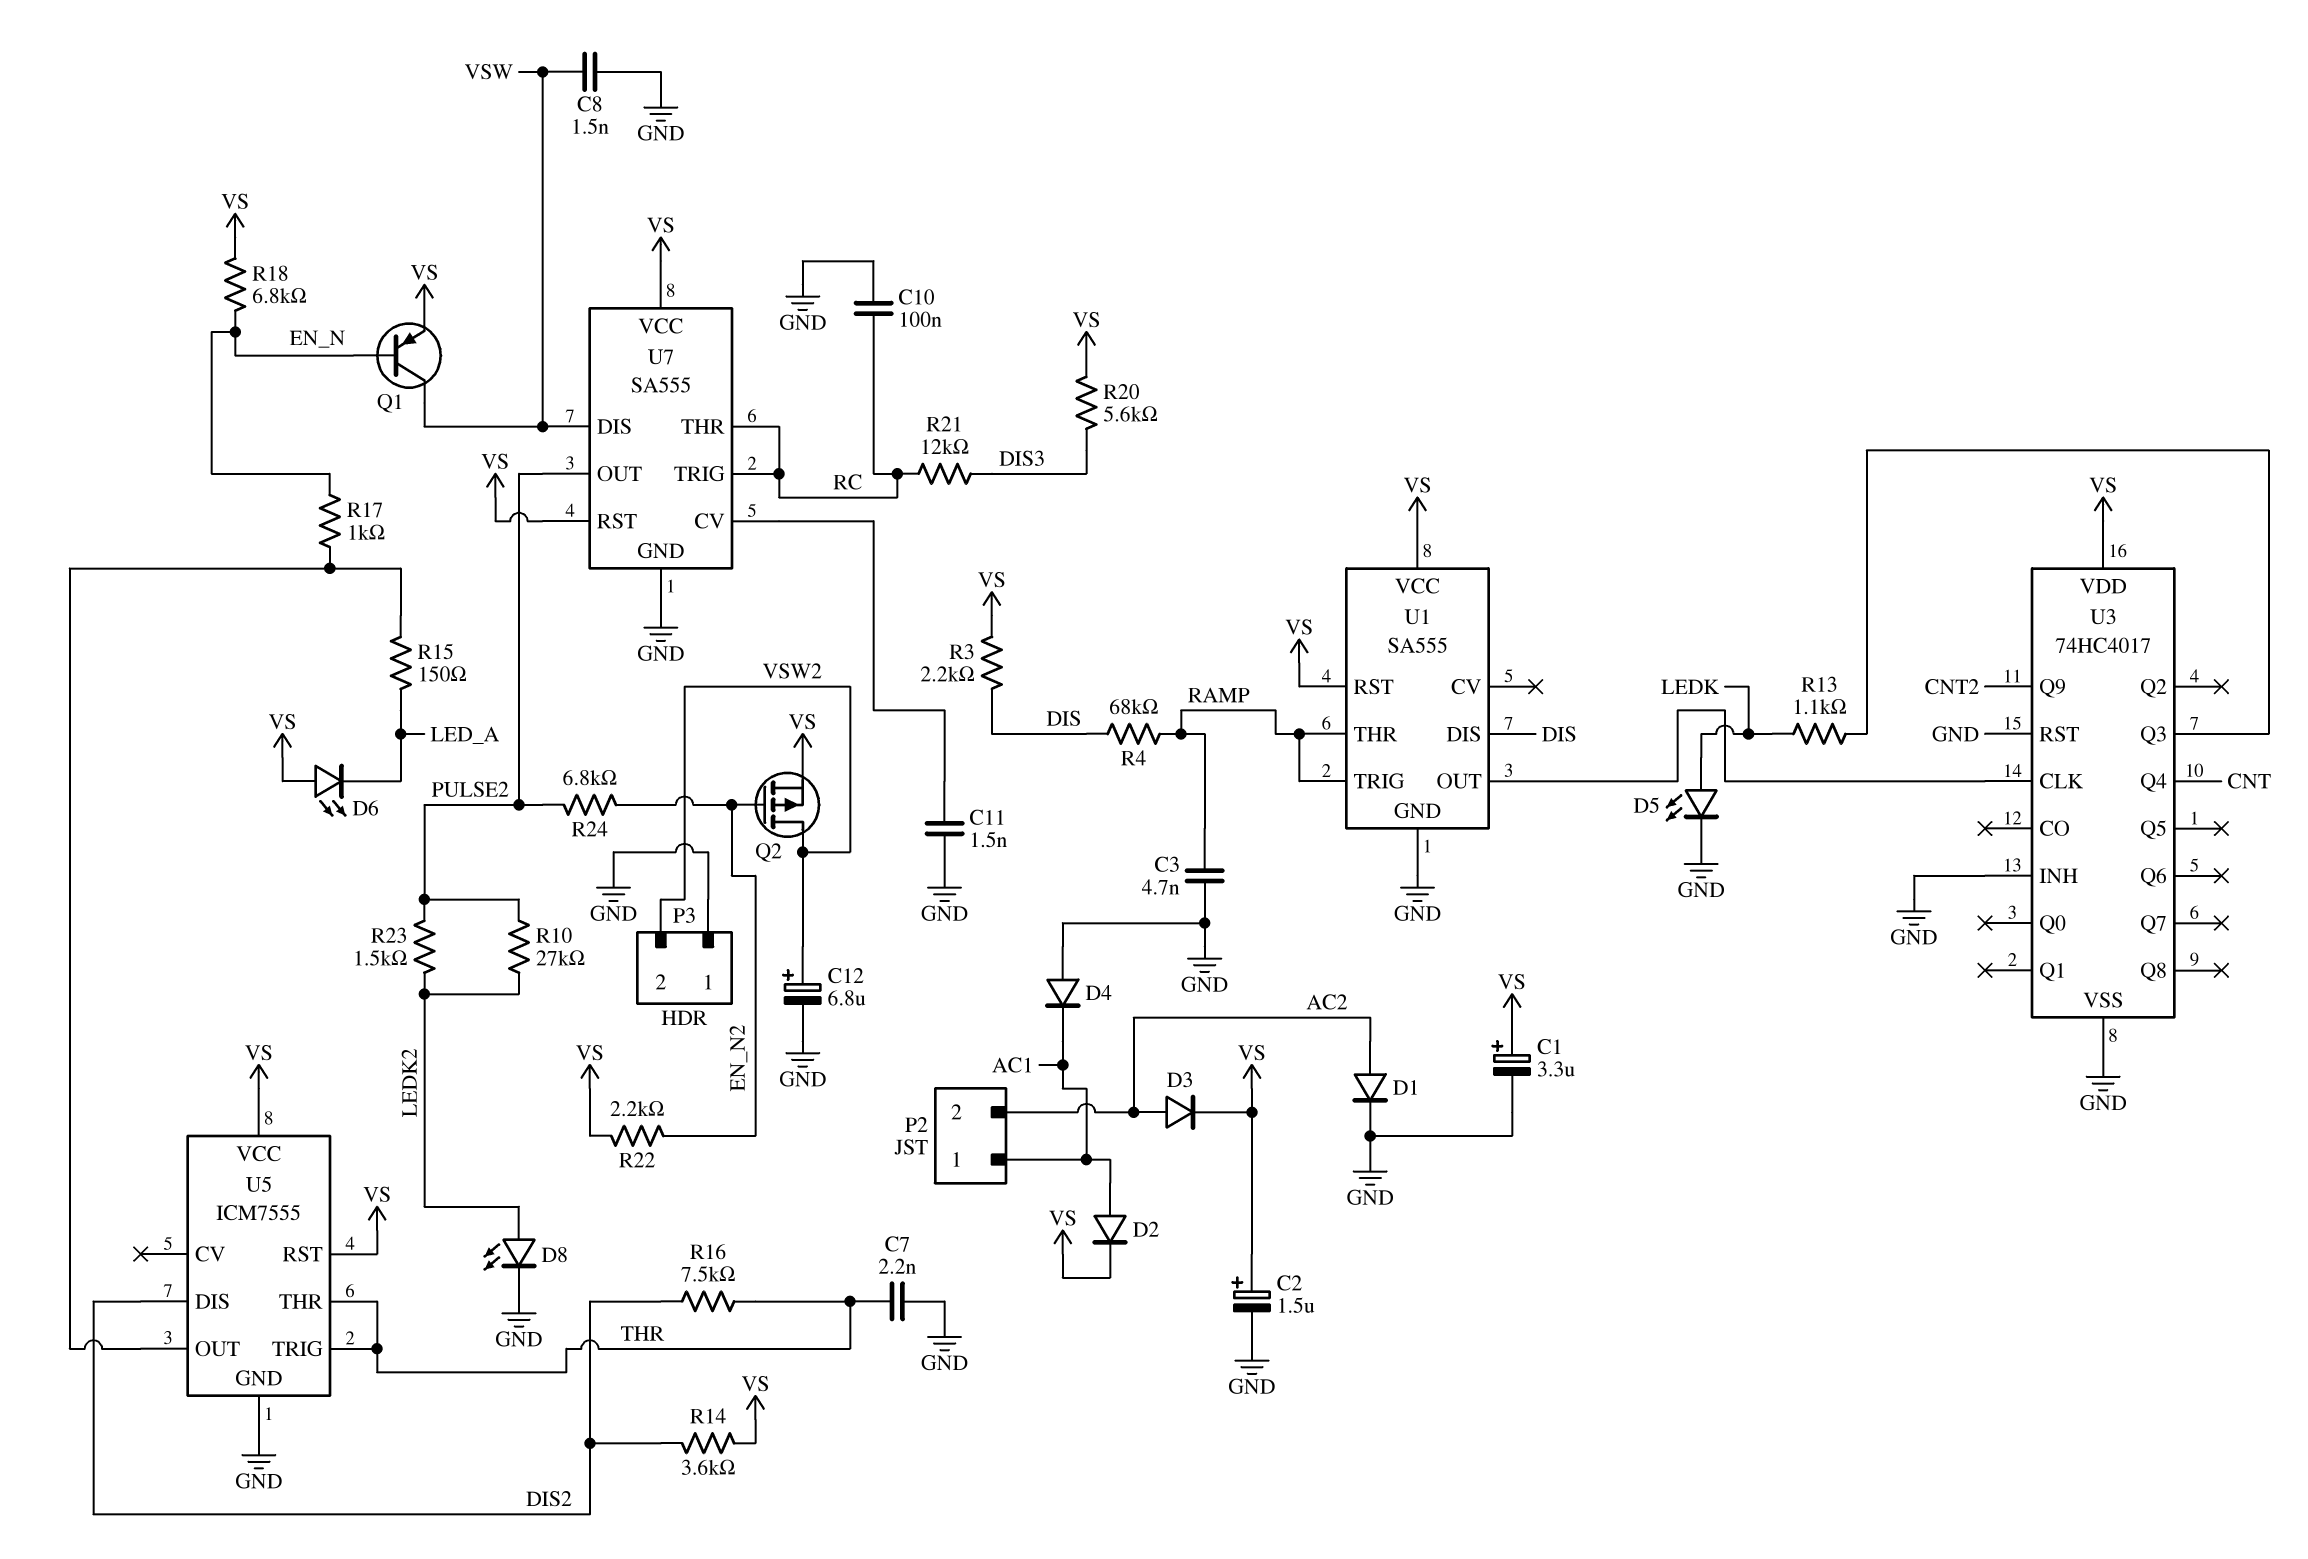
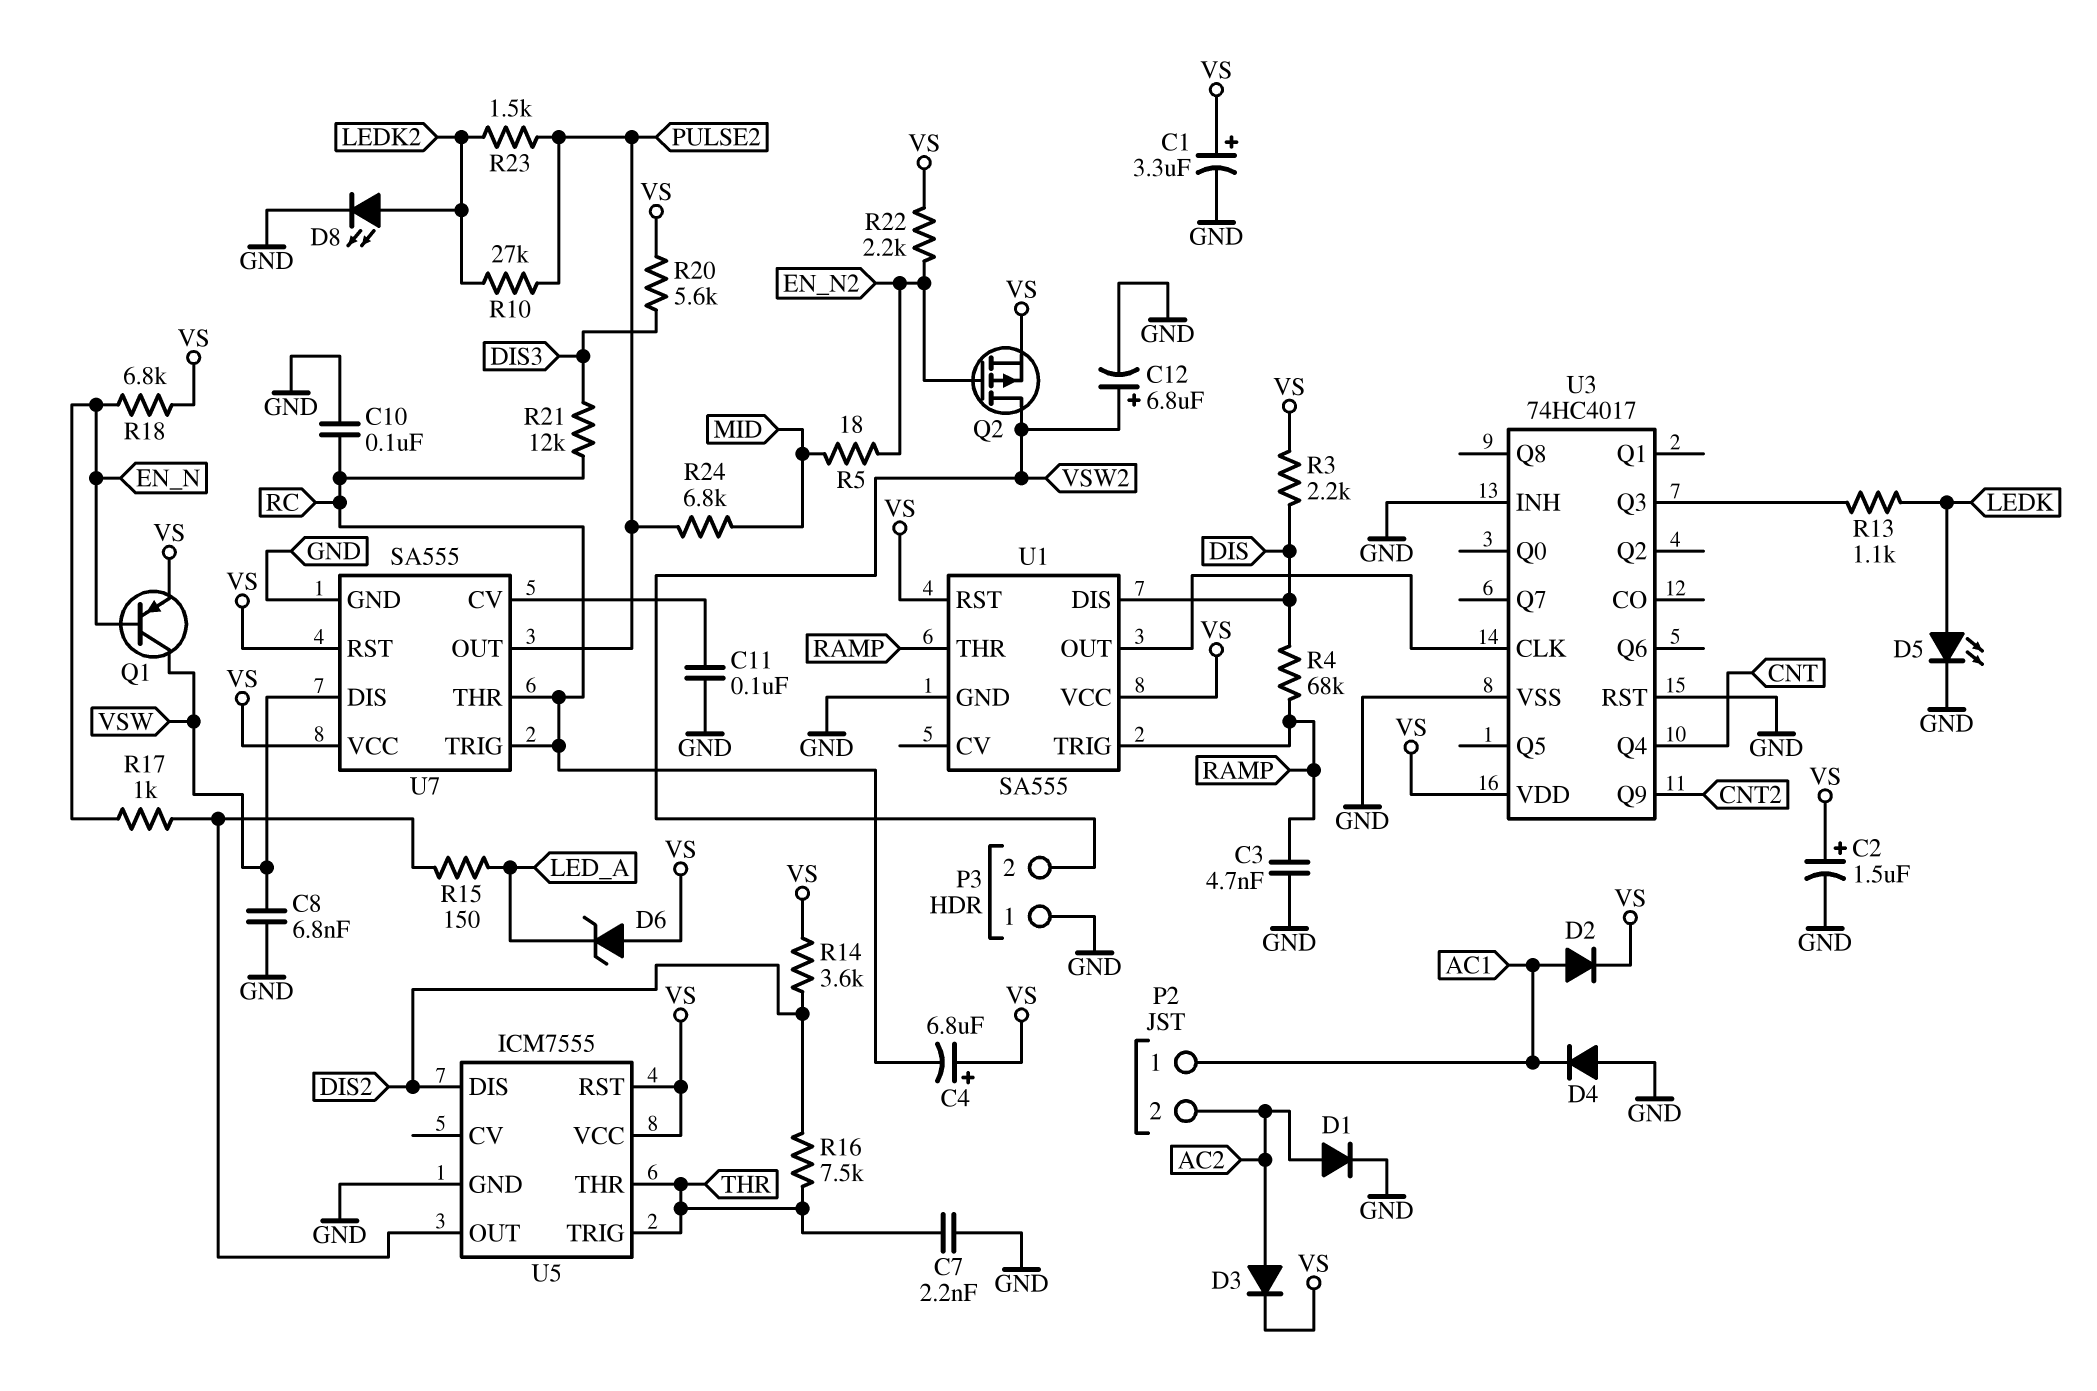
C4: none -> 6.8uF (plus VS, minus RC)
C8: 1.5nF (GND, VSW) -> 6.8nF (GND, VSW)
C11: 1.5nF (GND, U7/CV) -> 100nF (GND, U7/CV)
D6: LED (A VS, K LED_A) -> zener (A VS, K LED_A)
R5: none -> 18 (EN_N2, MID)
R24: 6.8k (EN_N2, PULSE2) -> 6.8k (MID, PULSE2)

